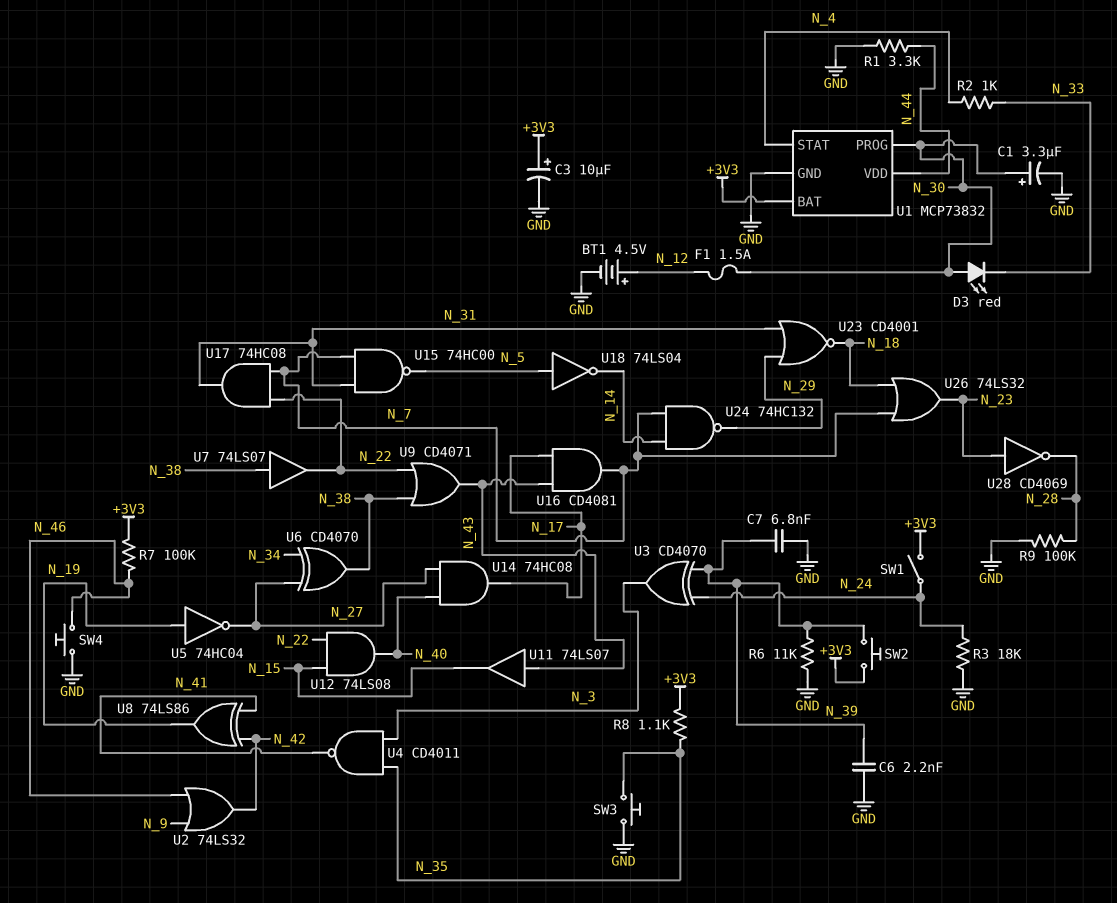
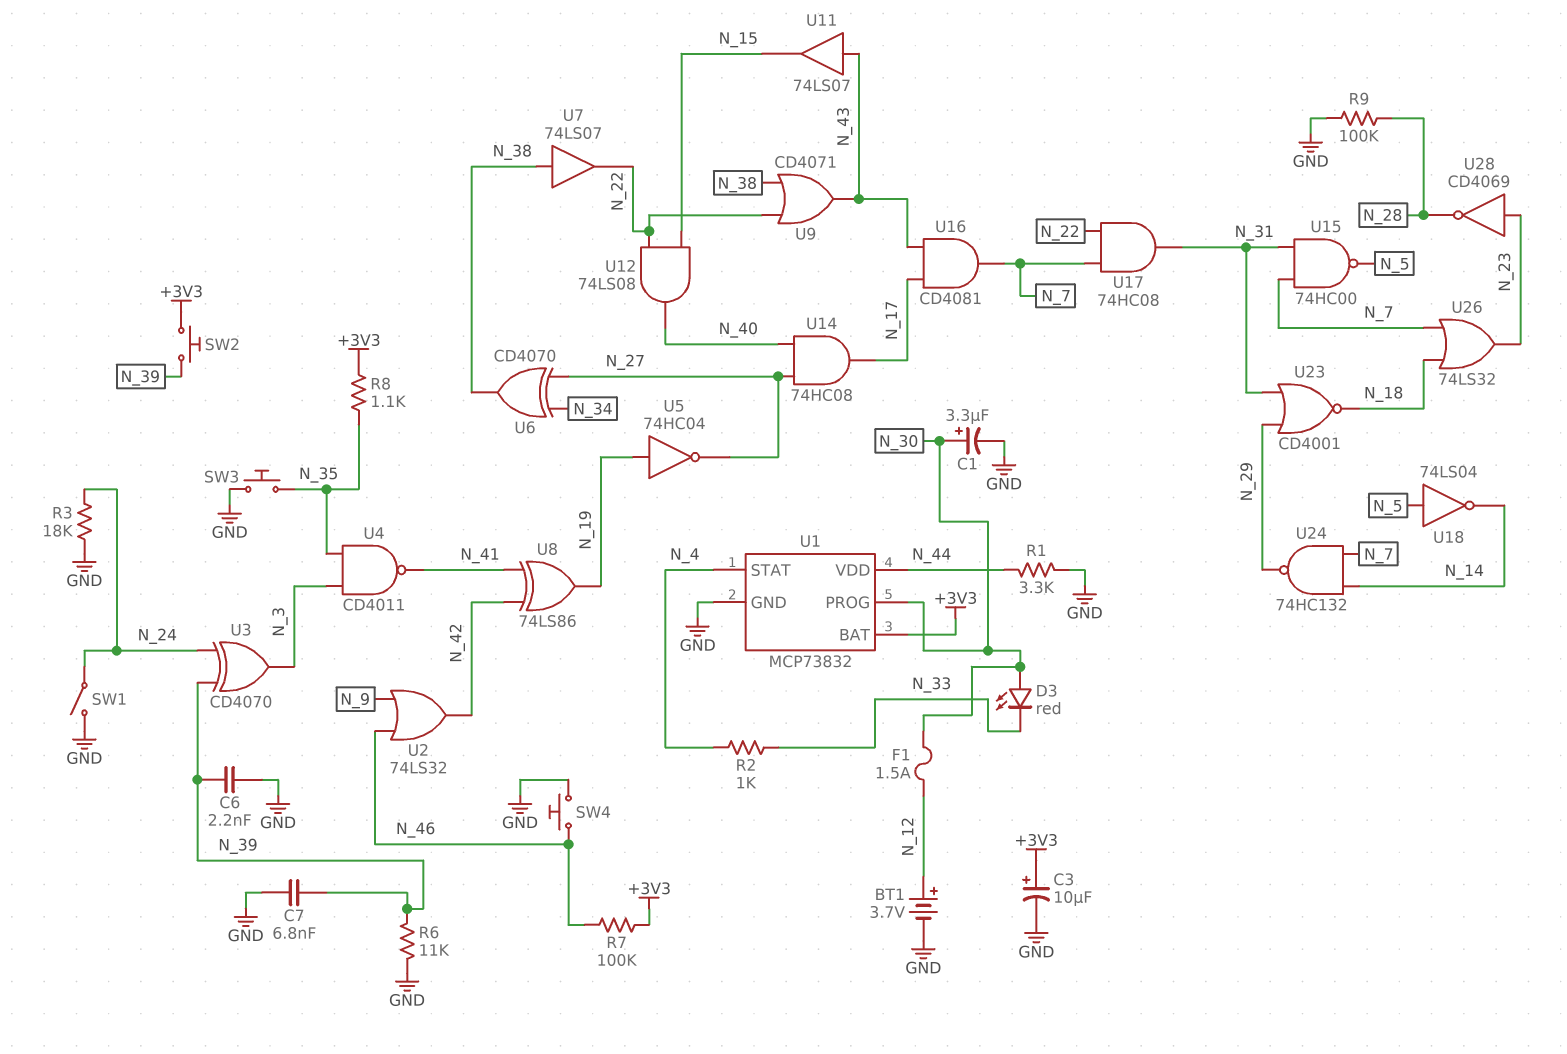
BT1: 4.5V (plus N_12, minus GND) -> 3.7V (plus N_12, minus GND)
SW1: switch (+3V3, N_24) -> switch (GND, N_24)

